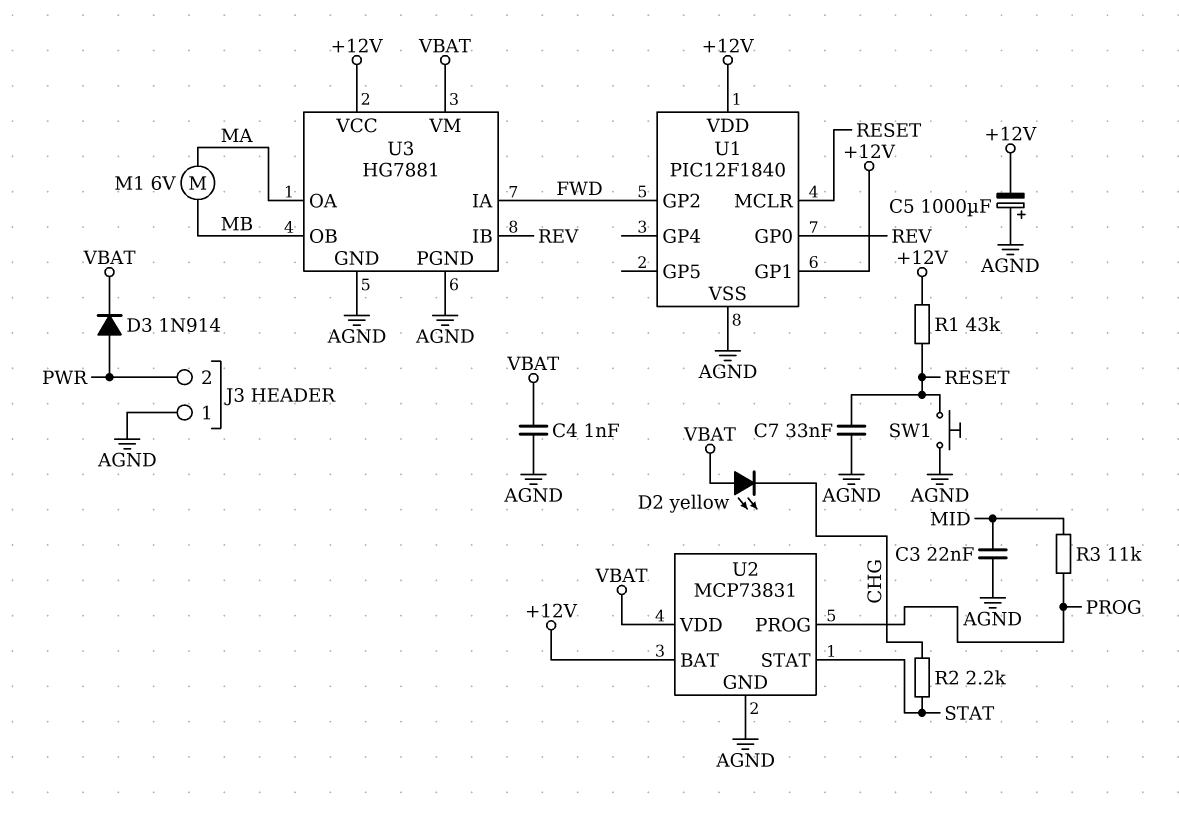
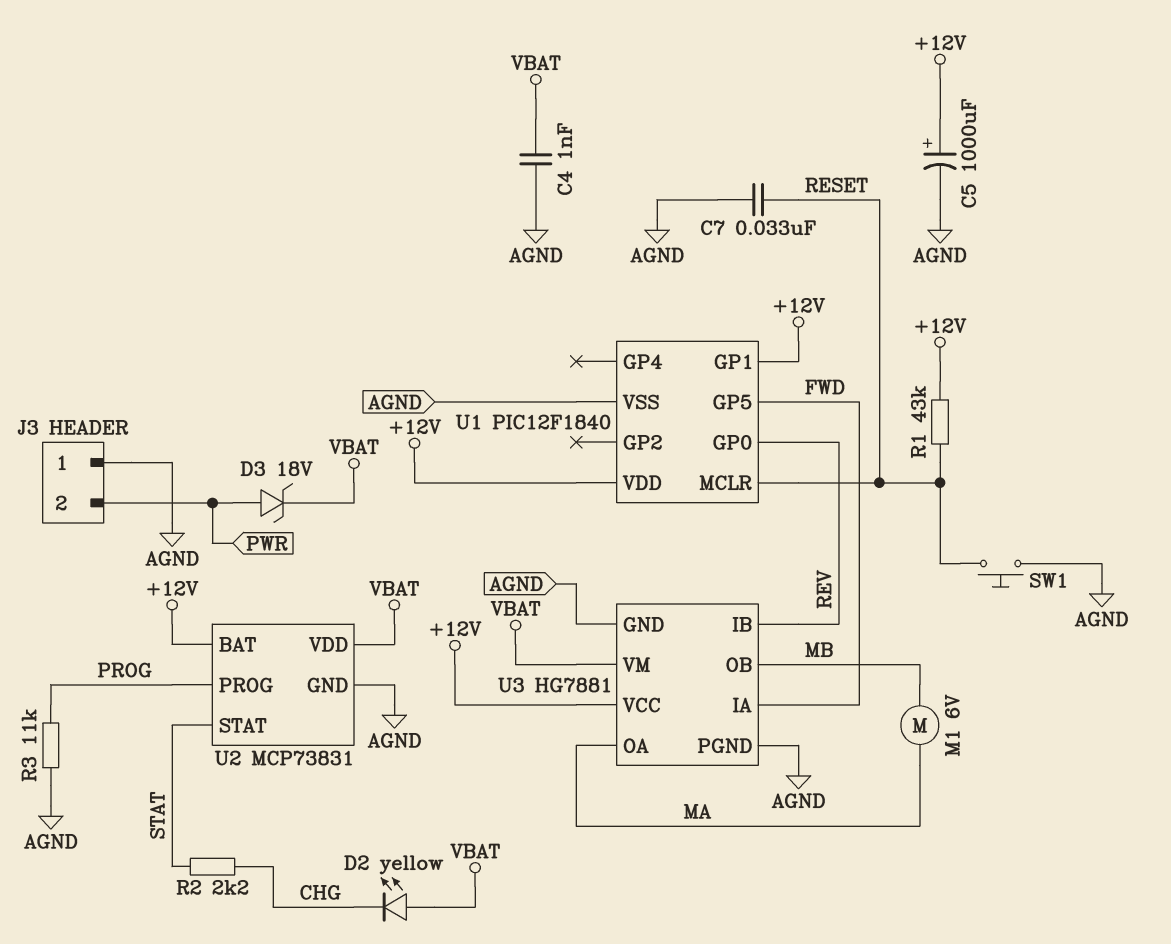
C3: 22nF (AGND, MID) -> none
C5: 1000uF (plus AGND, minus +12V) -> 1000uF (plus +12V, minus AGND)
D3: diode 1N914 (A PWR, K VBAT) -> zener 18V (A PWR, K VBAT)
R3: 11k (MID, PROG) -> 11k (AGND, PROG)
U1 pin GP2: FWD -> none
U1 pin GP5: none -> FWD

